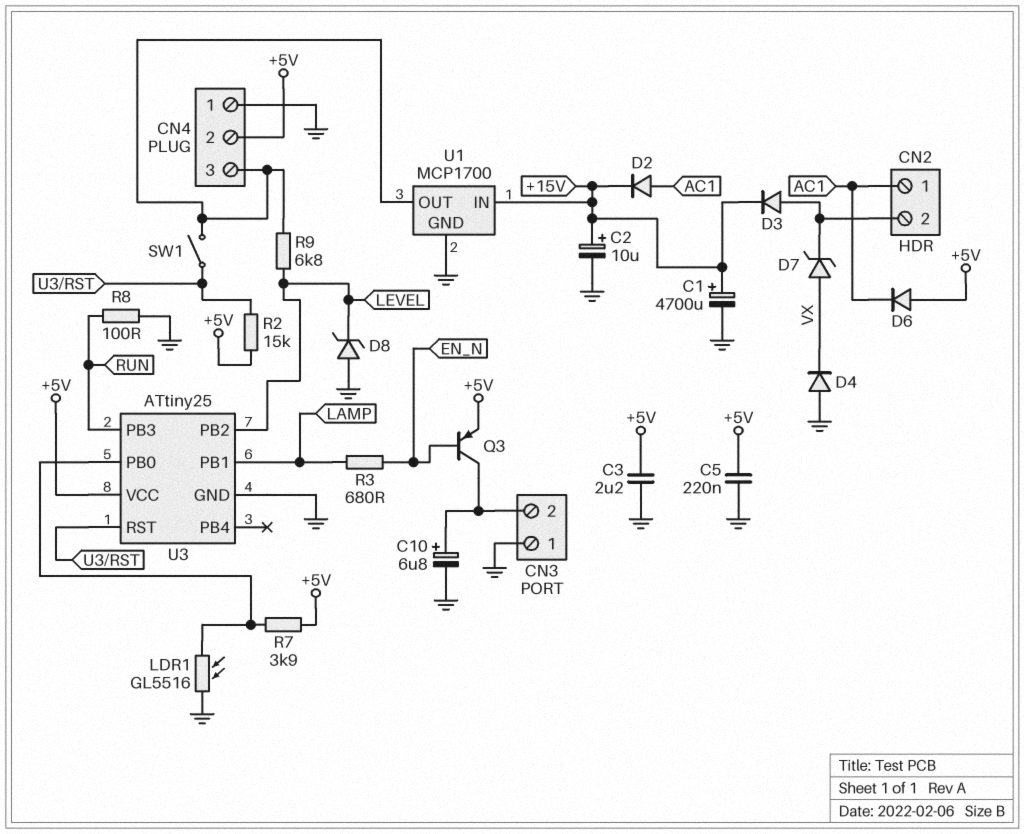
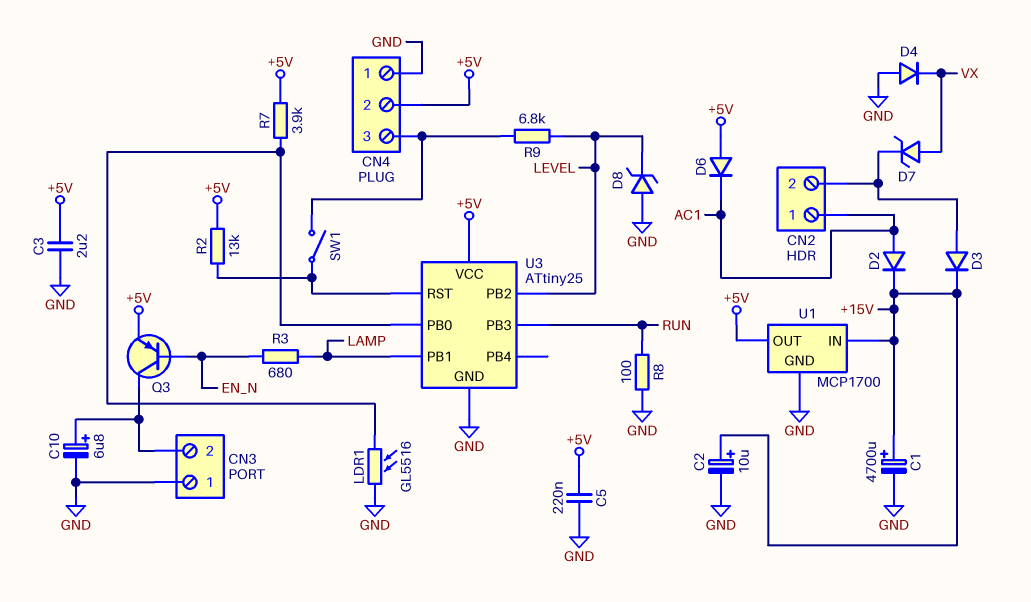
R2: 15k (+5V, U3/RST) -> 13k (+5V, U3/RST)
U1 pin OUT: CN4/3 -> +5V

